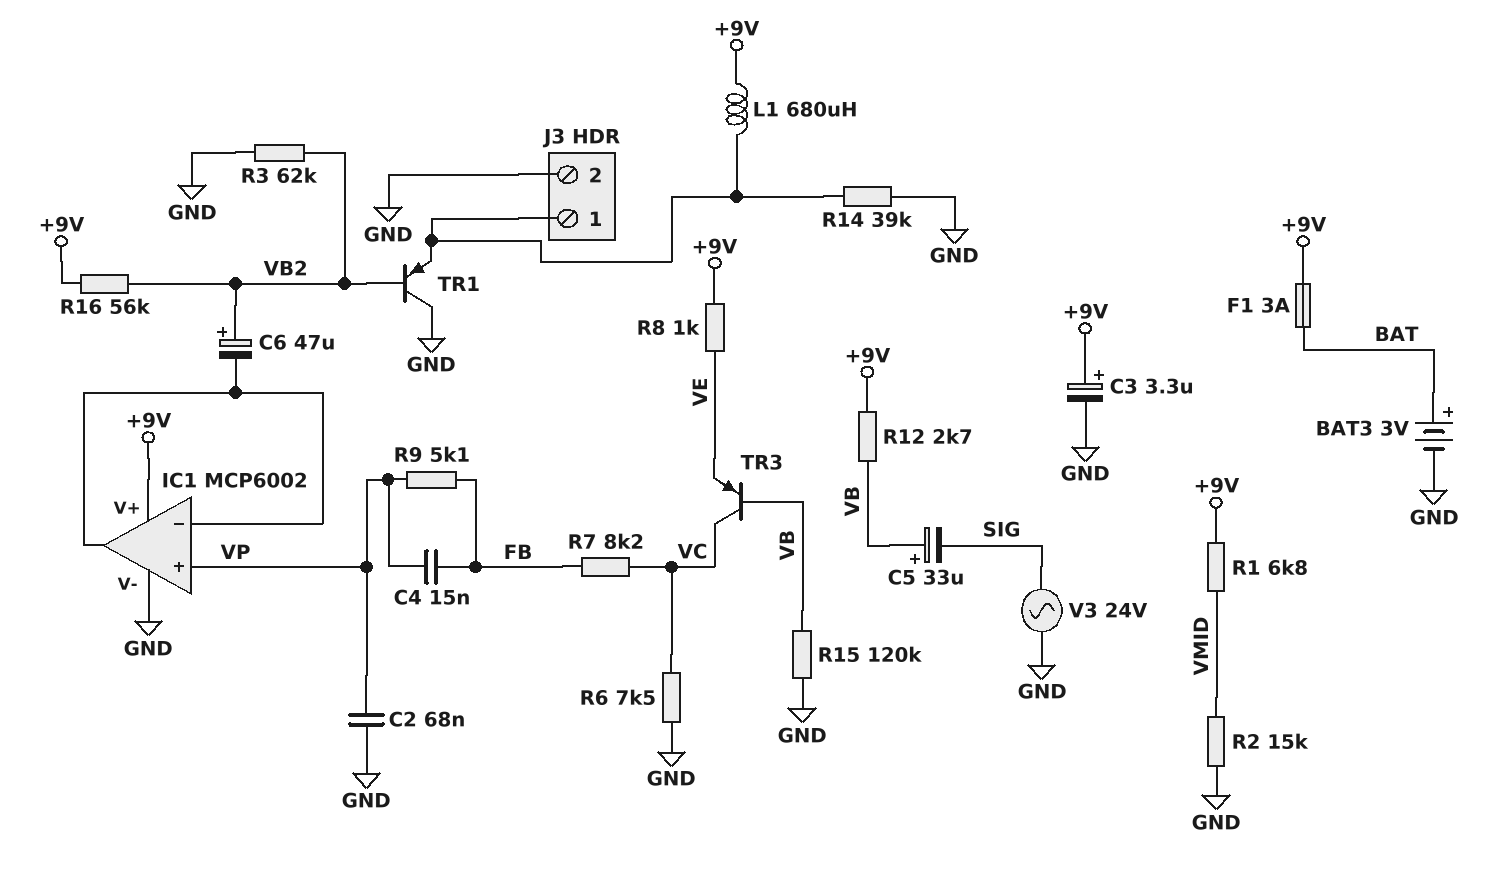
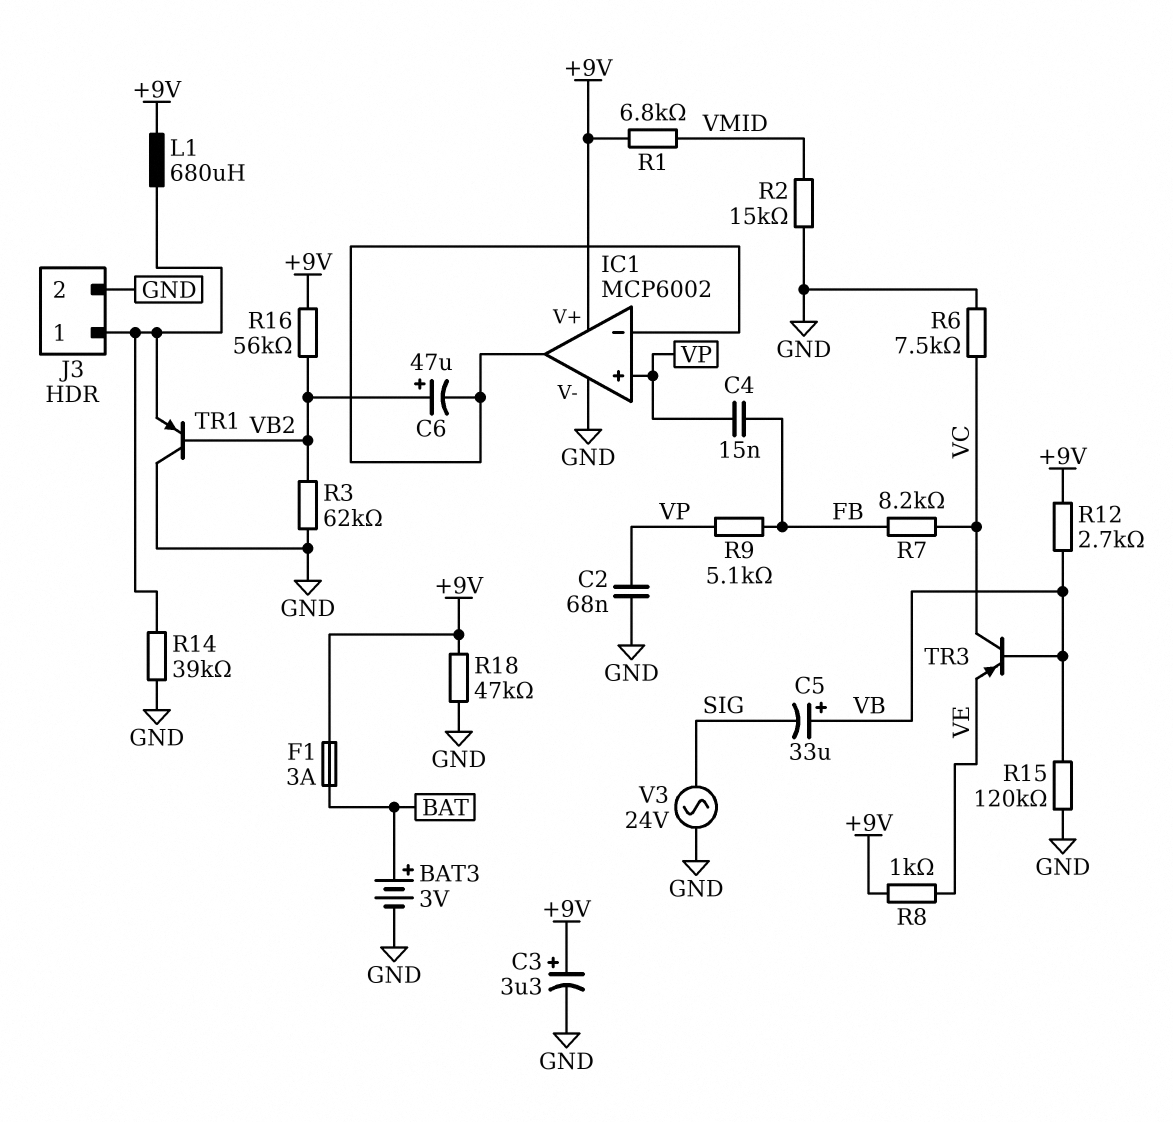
R18: none -> 47k (+9V, GND)

